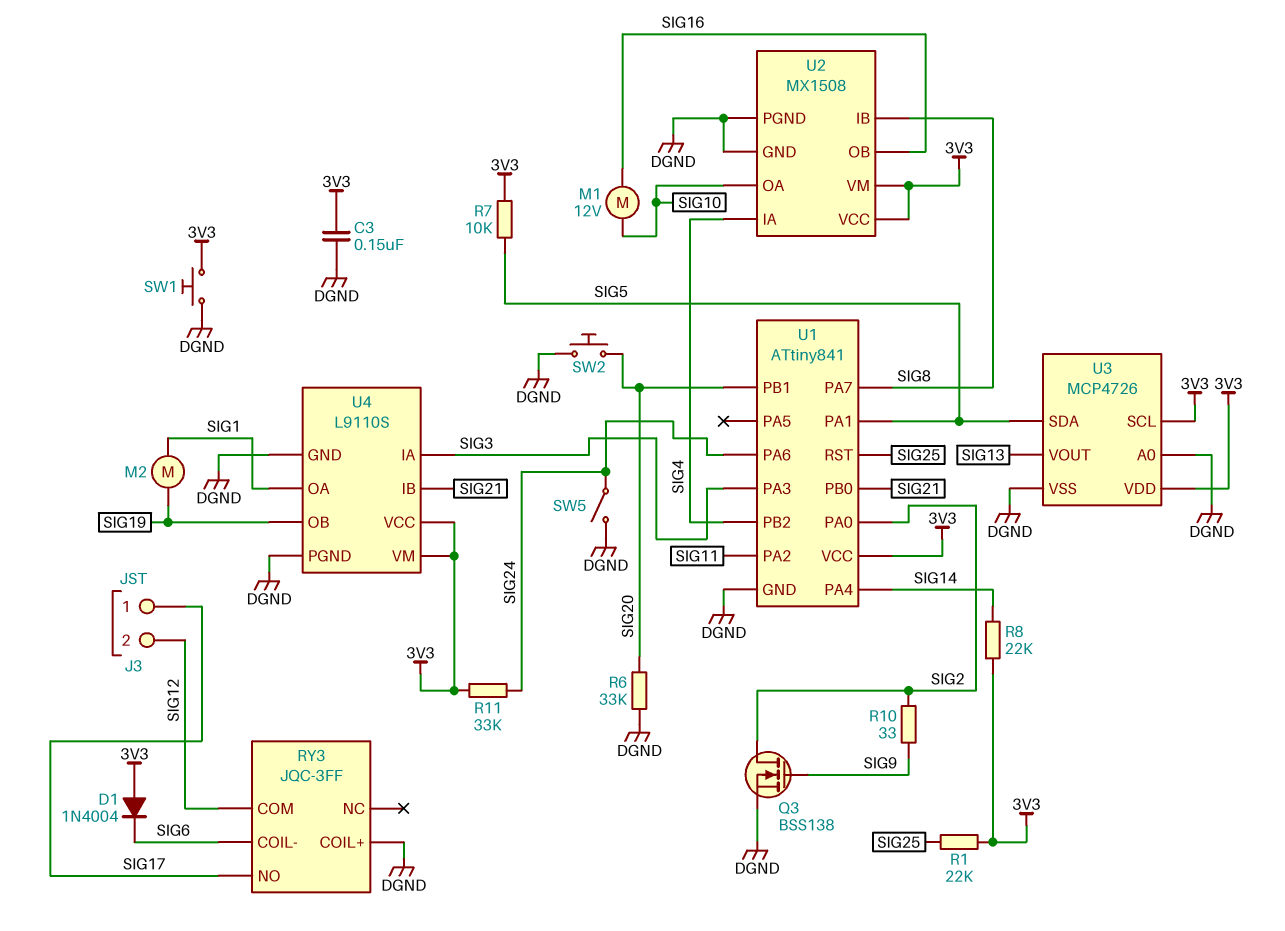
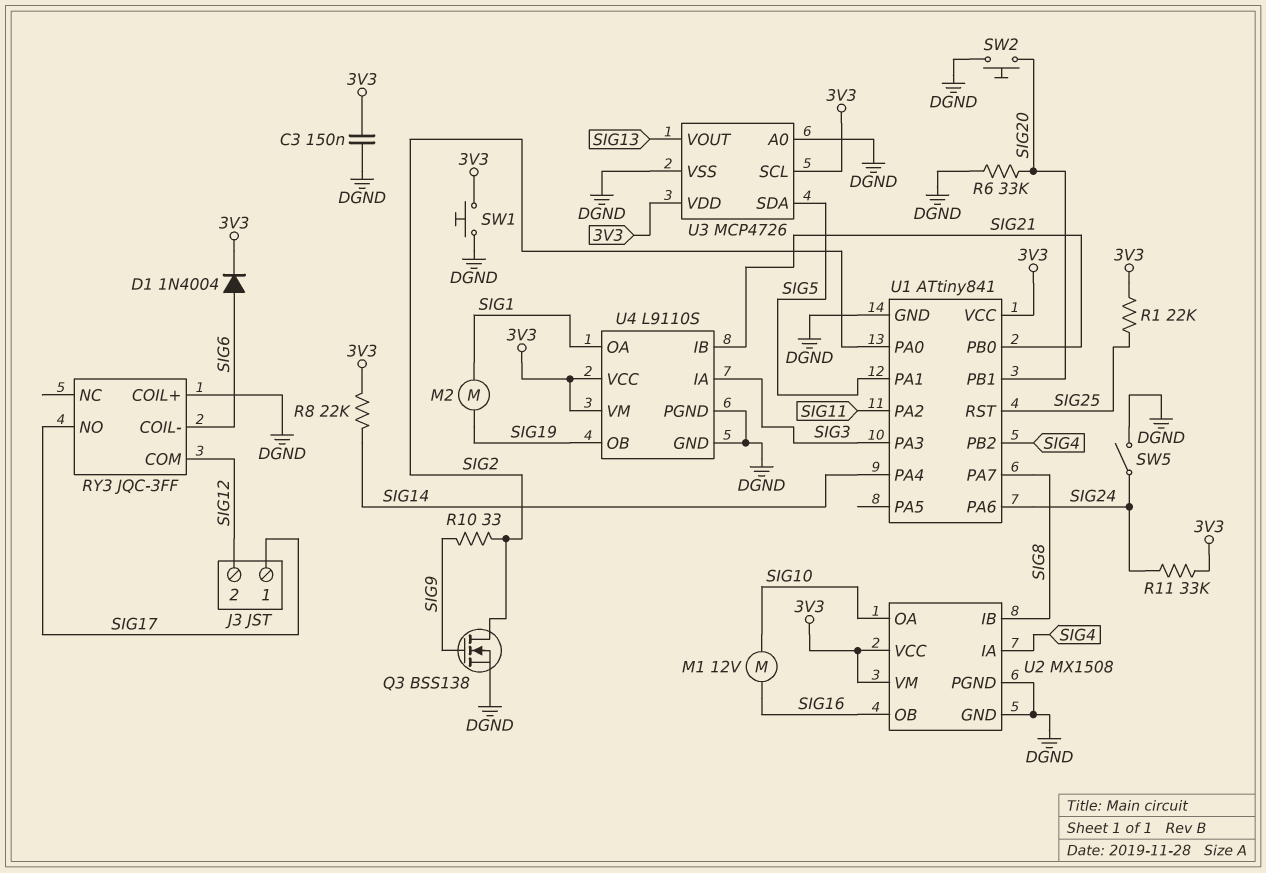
D1: diode 1N4004 (A 3V3, K SIG6) -> diode 1N4004 (A SIG6, K 3V3)
R7: 10k (3V3, SIG5) -> none

